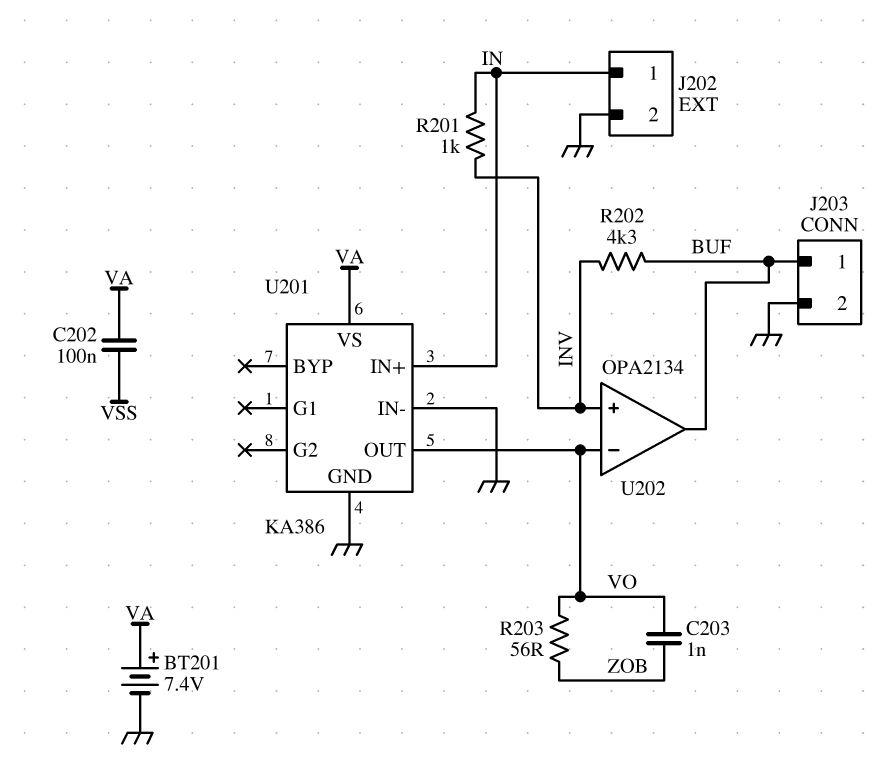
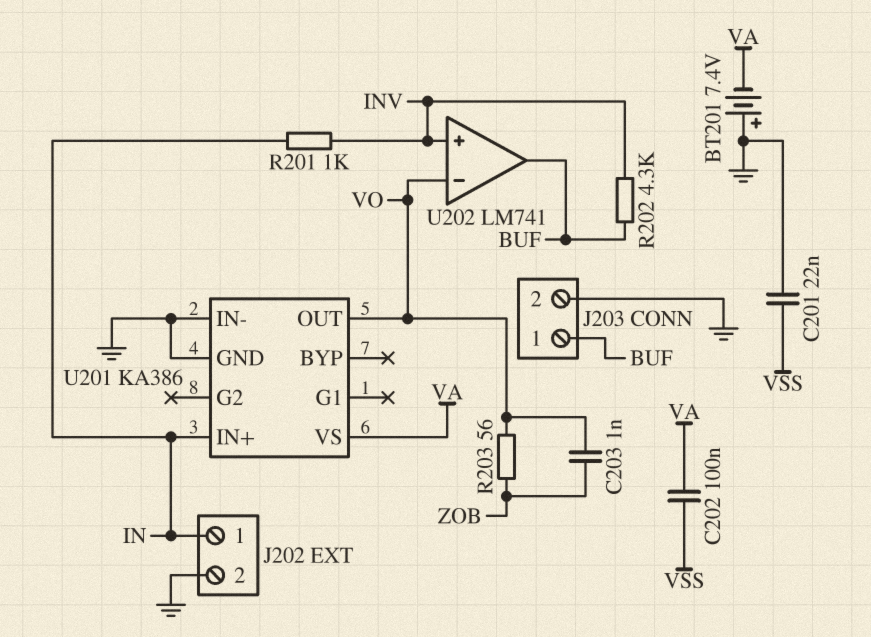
BT201: 7.4V (plus VA, minus GND) -> 7.4V (plus GND, minus VA)
C201: none -> 22nF (GND, VSS)
U202: OPA2134 -> LM741

